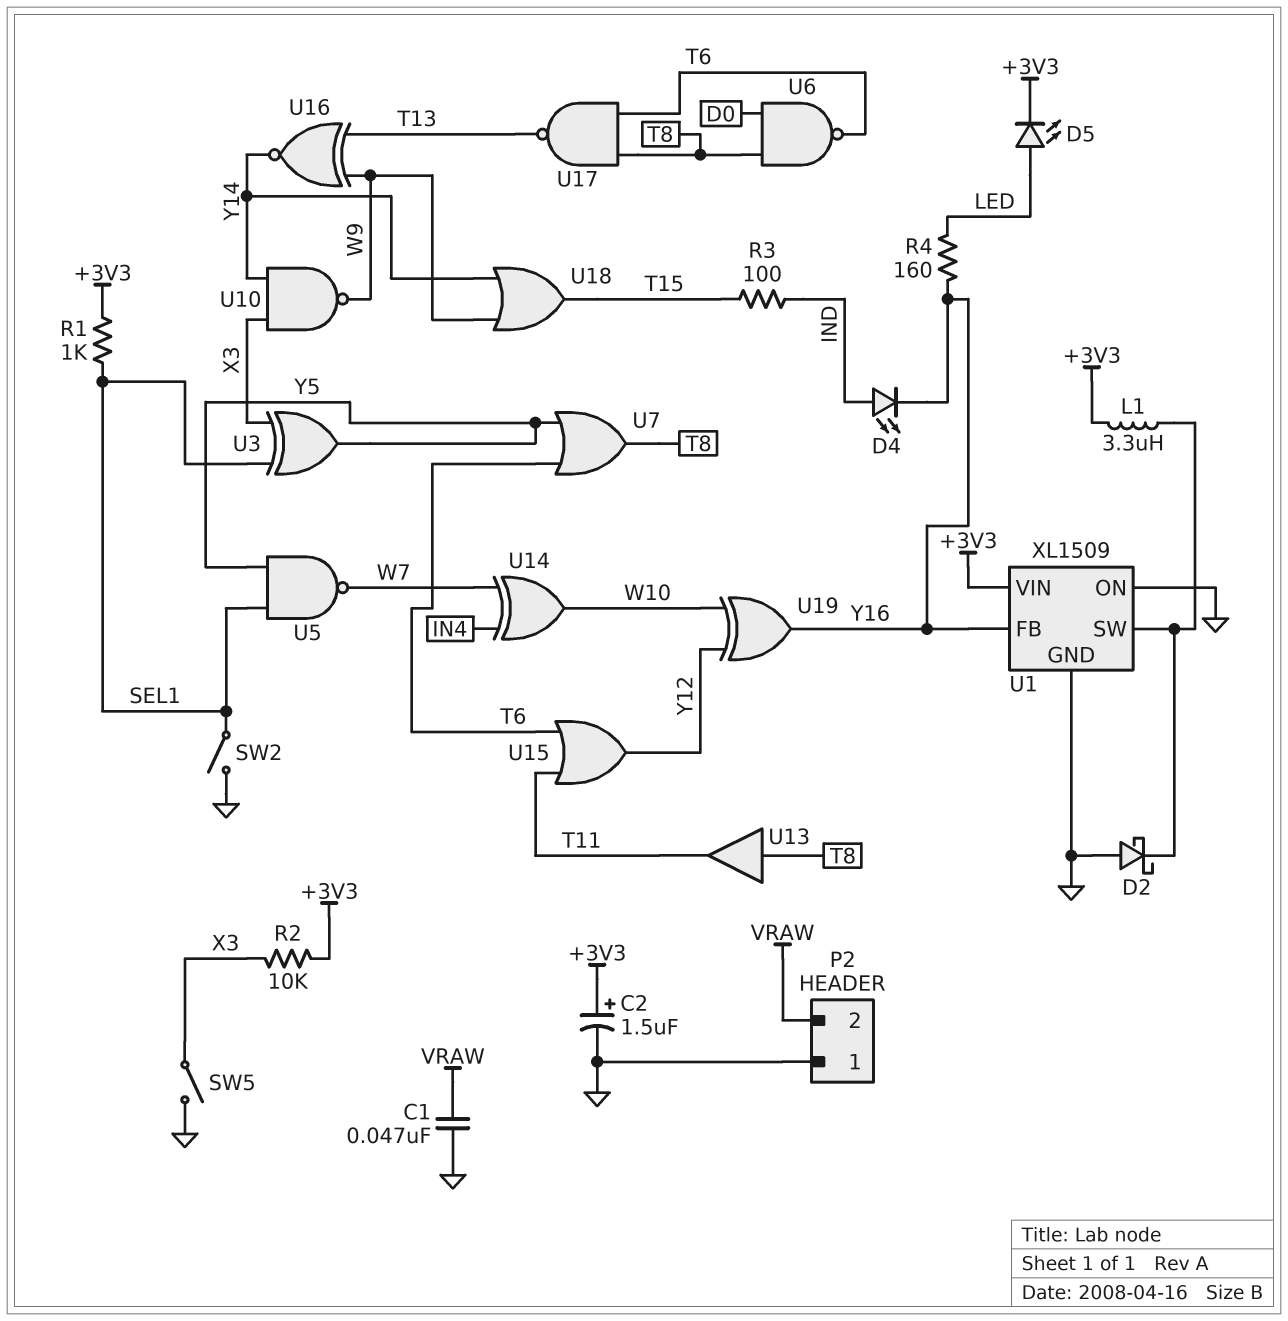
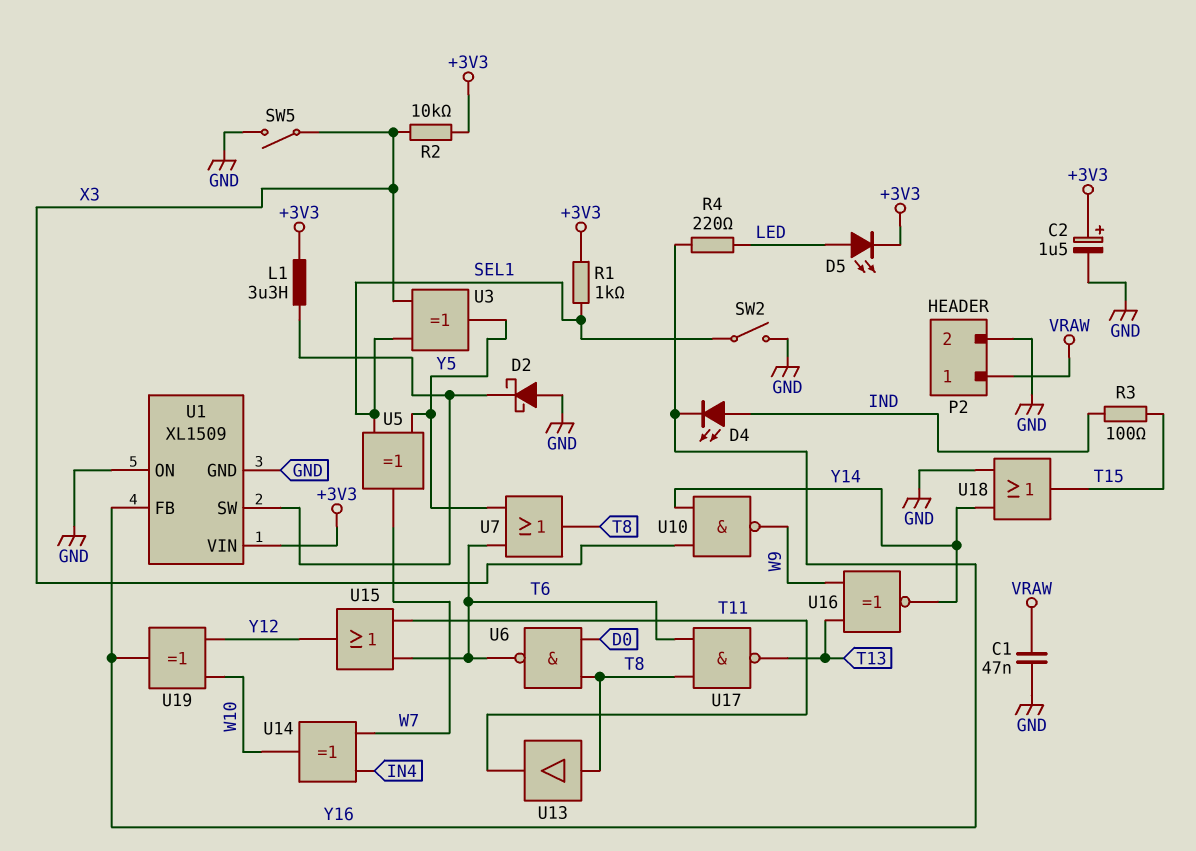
P2 pin 1: GND -> VRAW
P2 pin 2: VRAW -> GND
R4: 160 (LED, Y16) -> 220 (LED, Y16)
U5: NAND (in SEL1, in Y5, out W7) -> XOR (in SEL1, in Y5, out W7)
U18: OR (in W9, in Y14, out T15) -> OR (in GND, in Y14, out T15)

